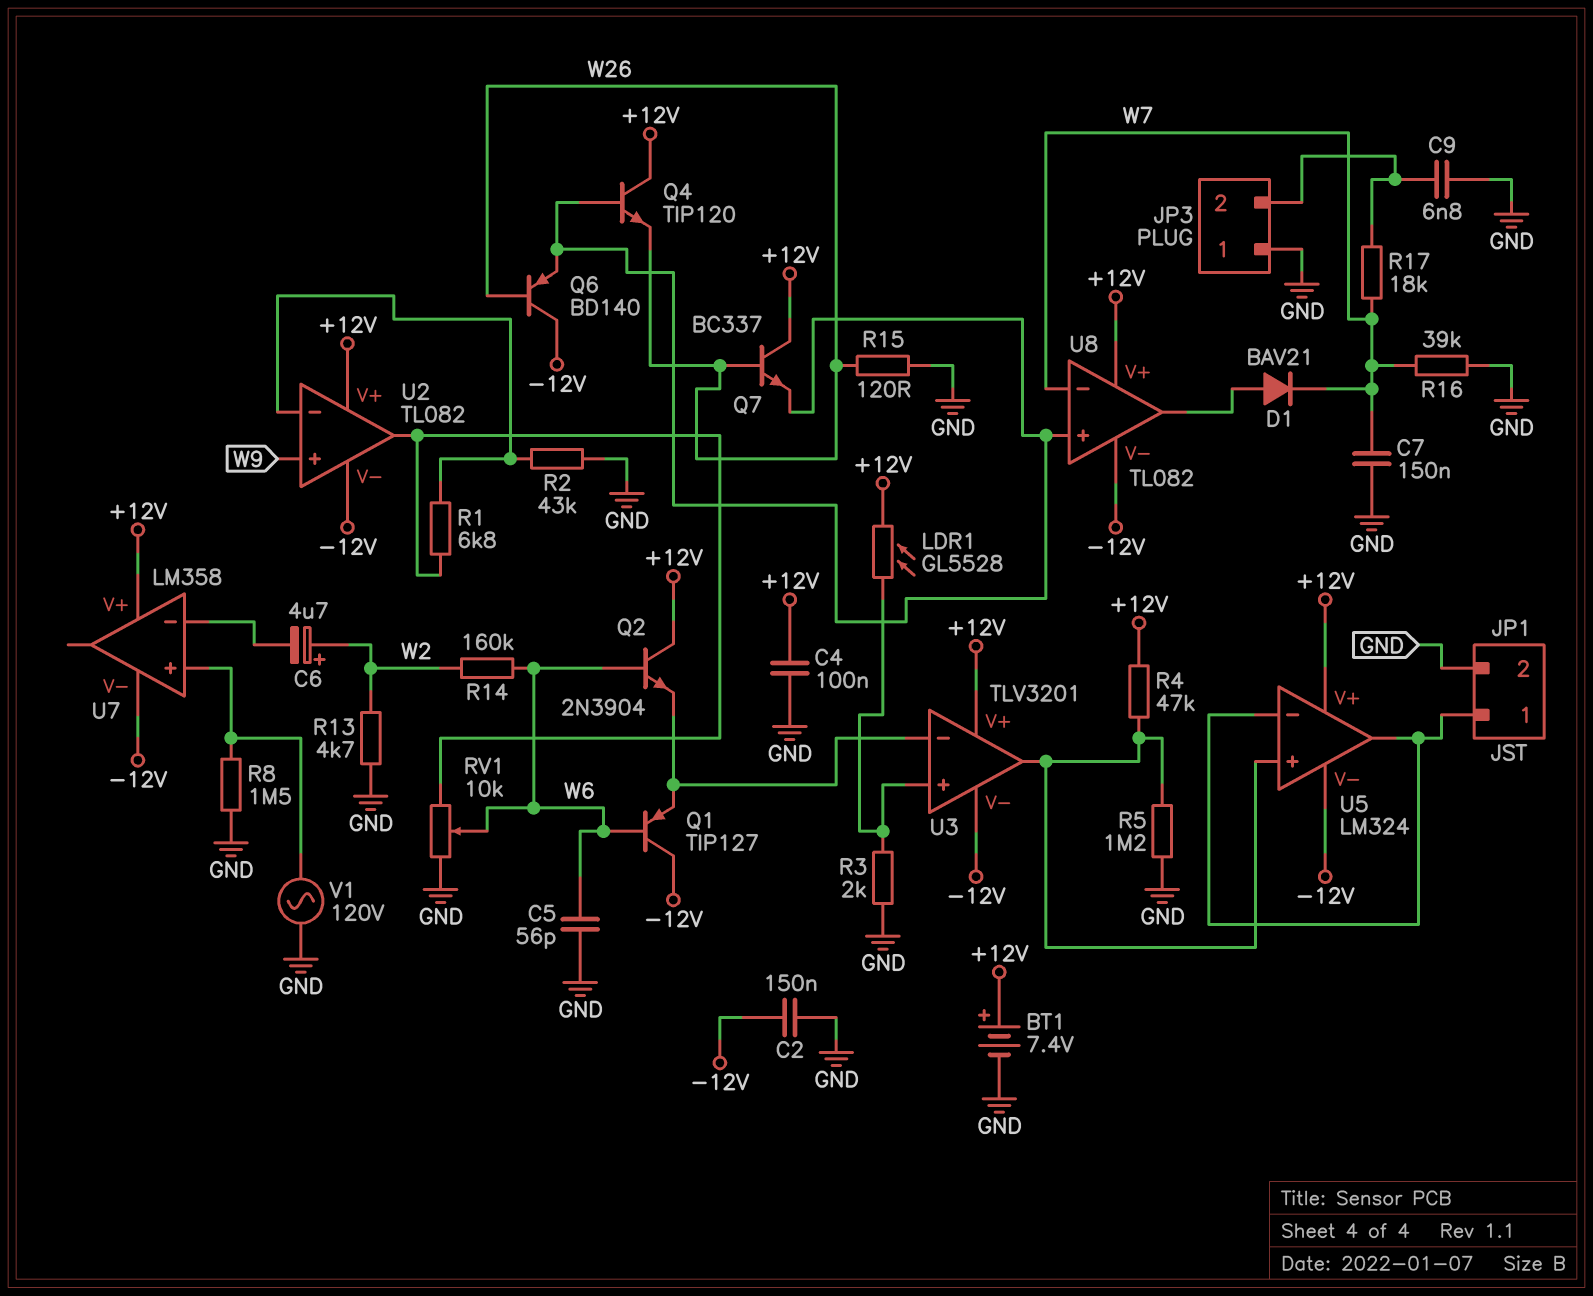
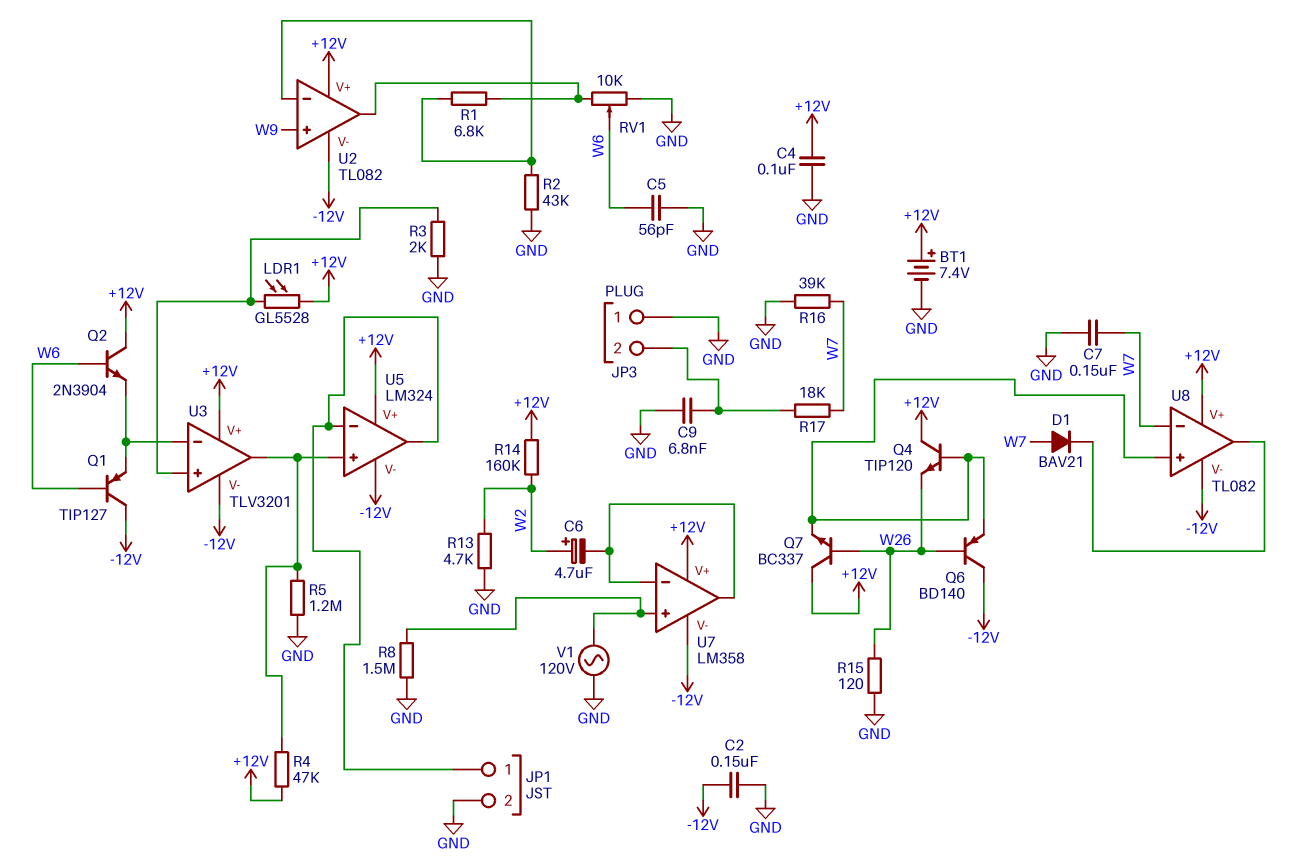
D1: diode BAV21 (A U8/out, K W7) -> diode BAV21 (A W7, K U8/out)
R14: 160k (W2, W6) -> 160k (+12V, W2)
U7 pin out: none -> U7/in-

